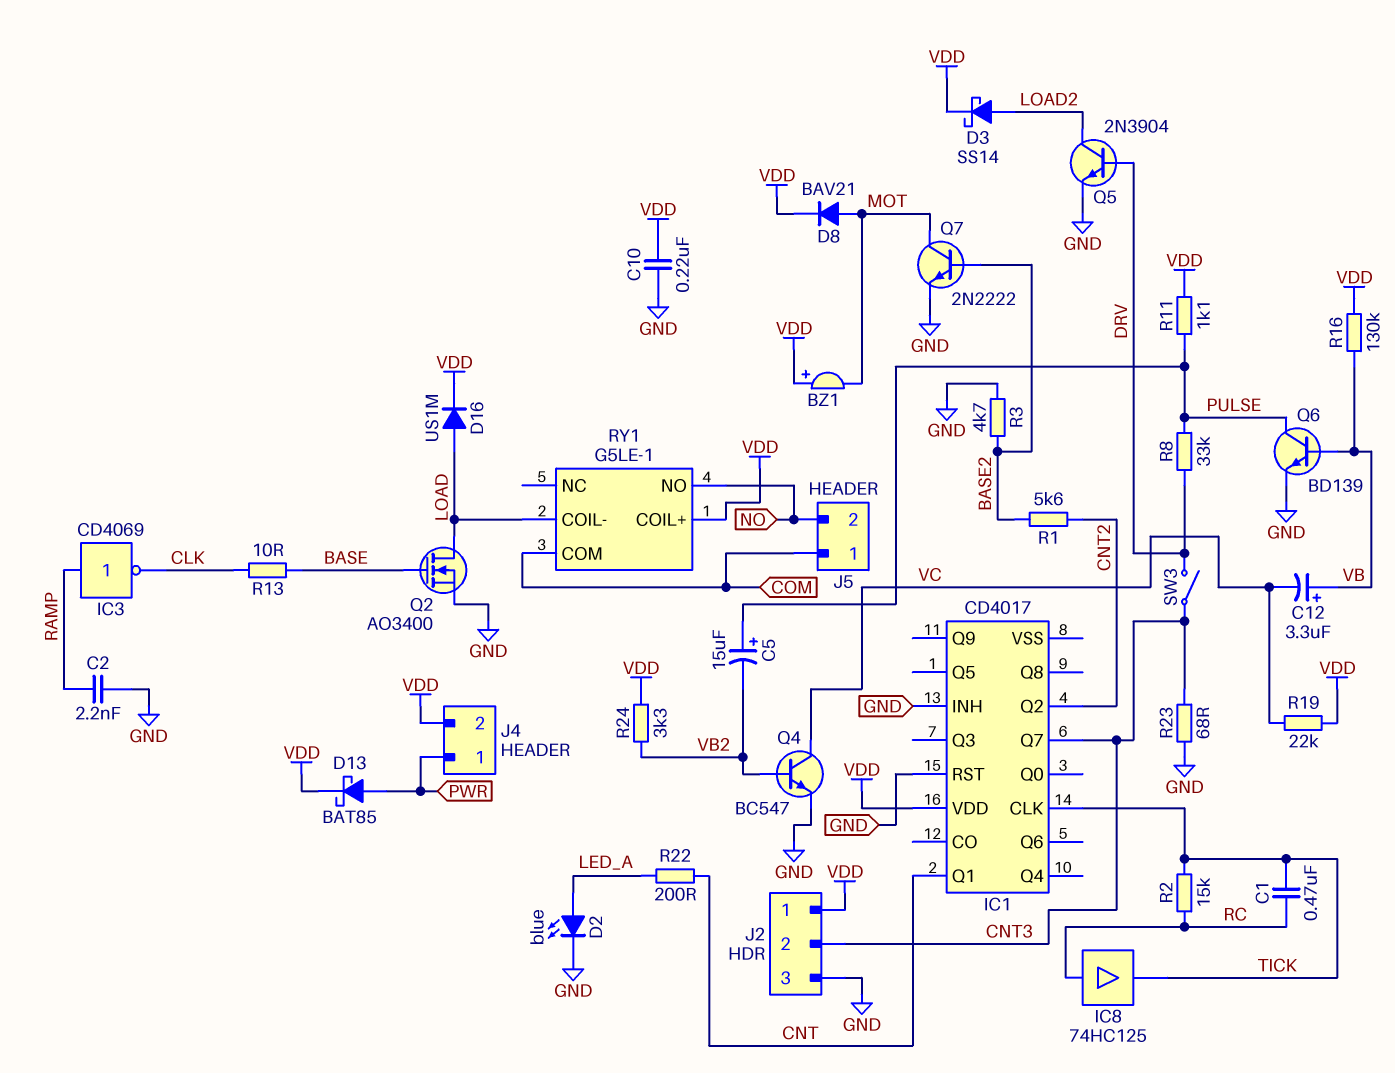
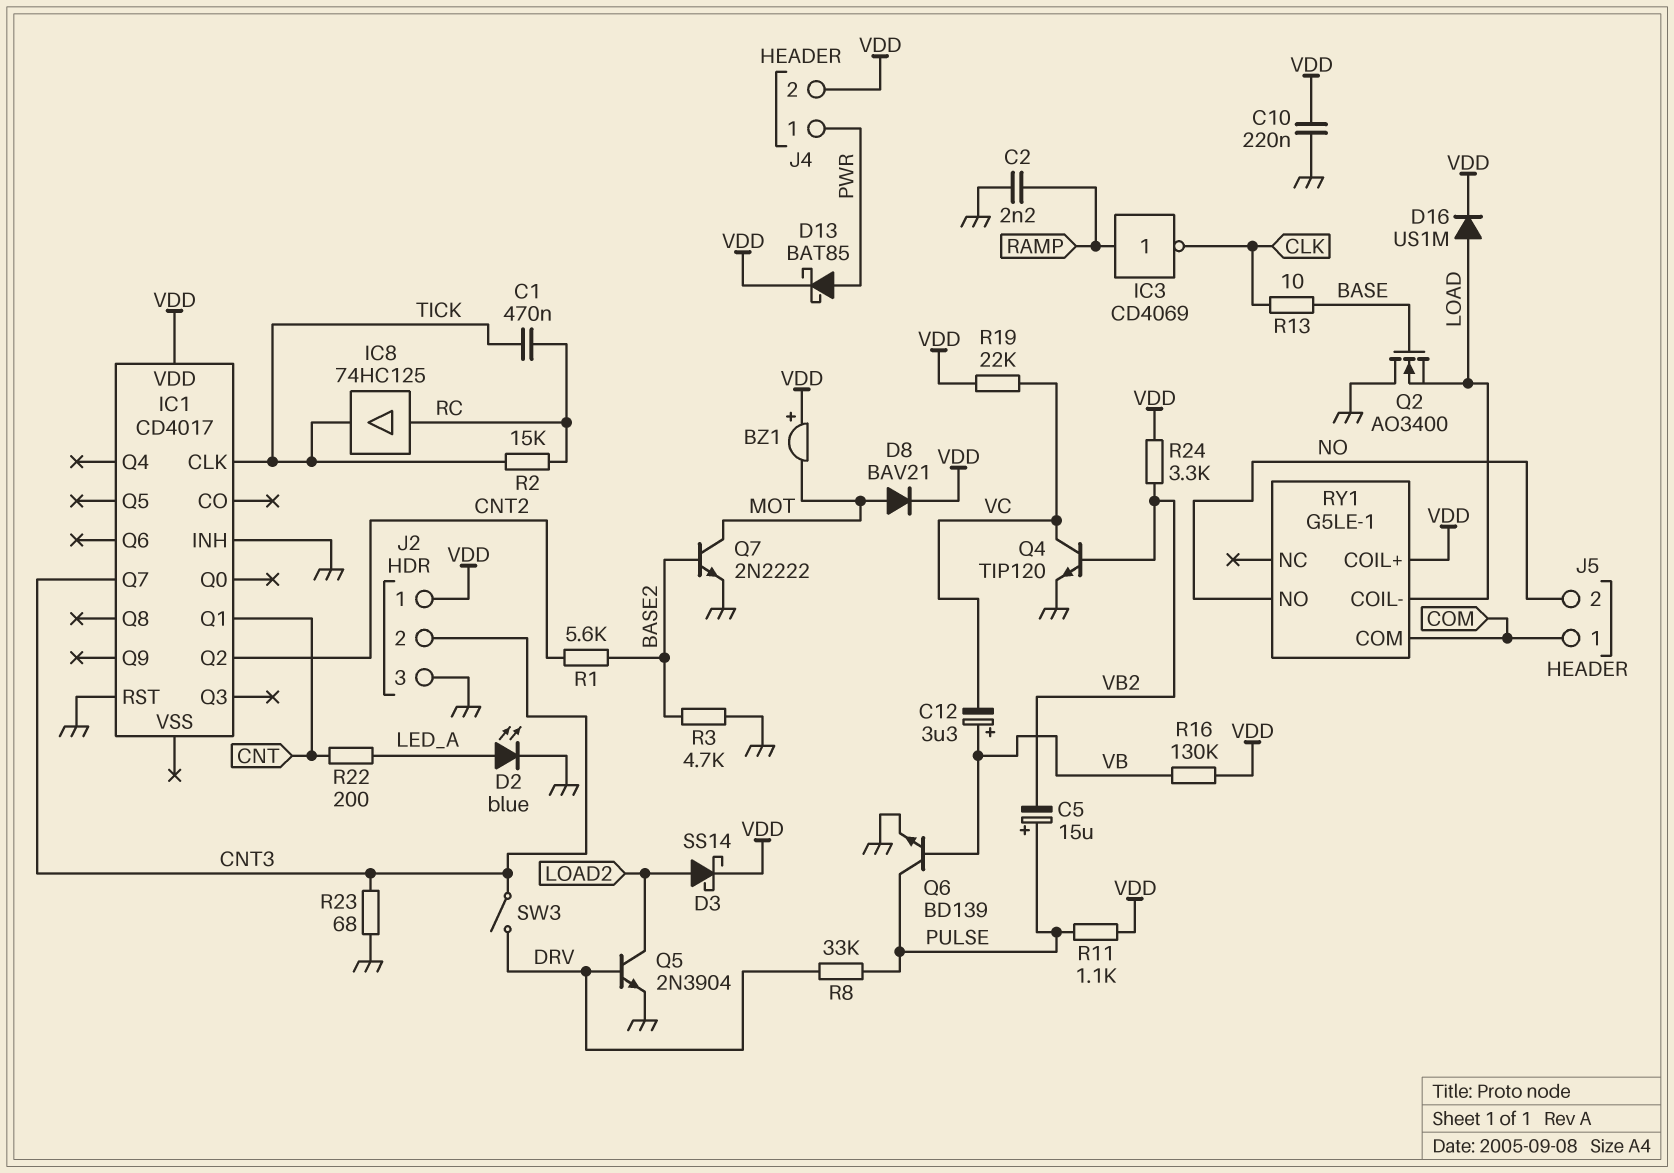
Q2: NMOS AO3400 (G BASE, D LOAD, S GND) -> NMOS AO3400 (G BASE, D GND, S LOAD)
Q4: NPN BC547 (B VB2, C VC, E GND) -> NPN TIP120 (B VB2, C VC, E GND)

